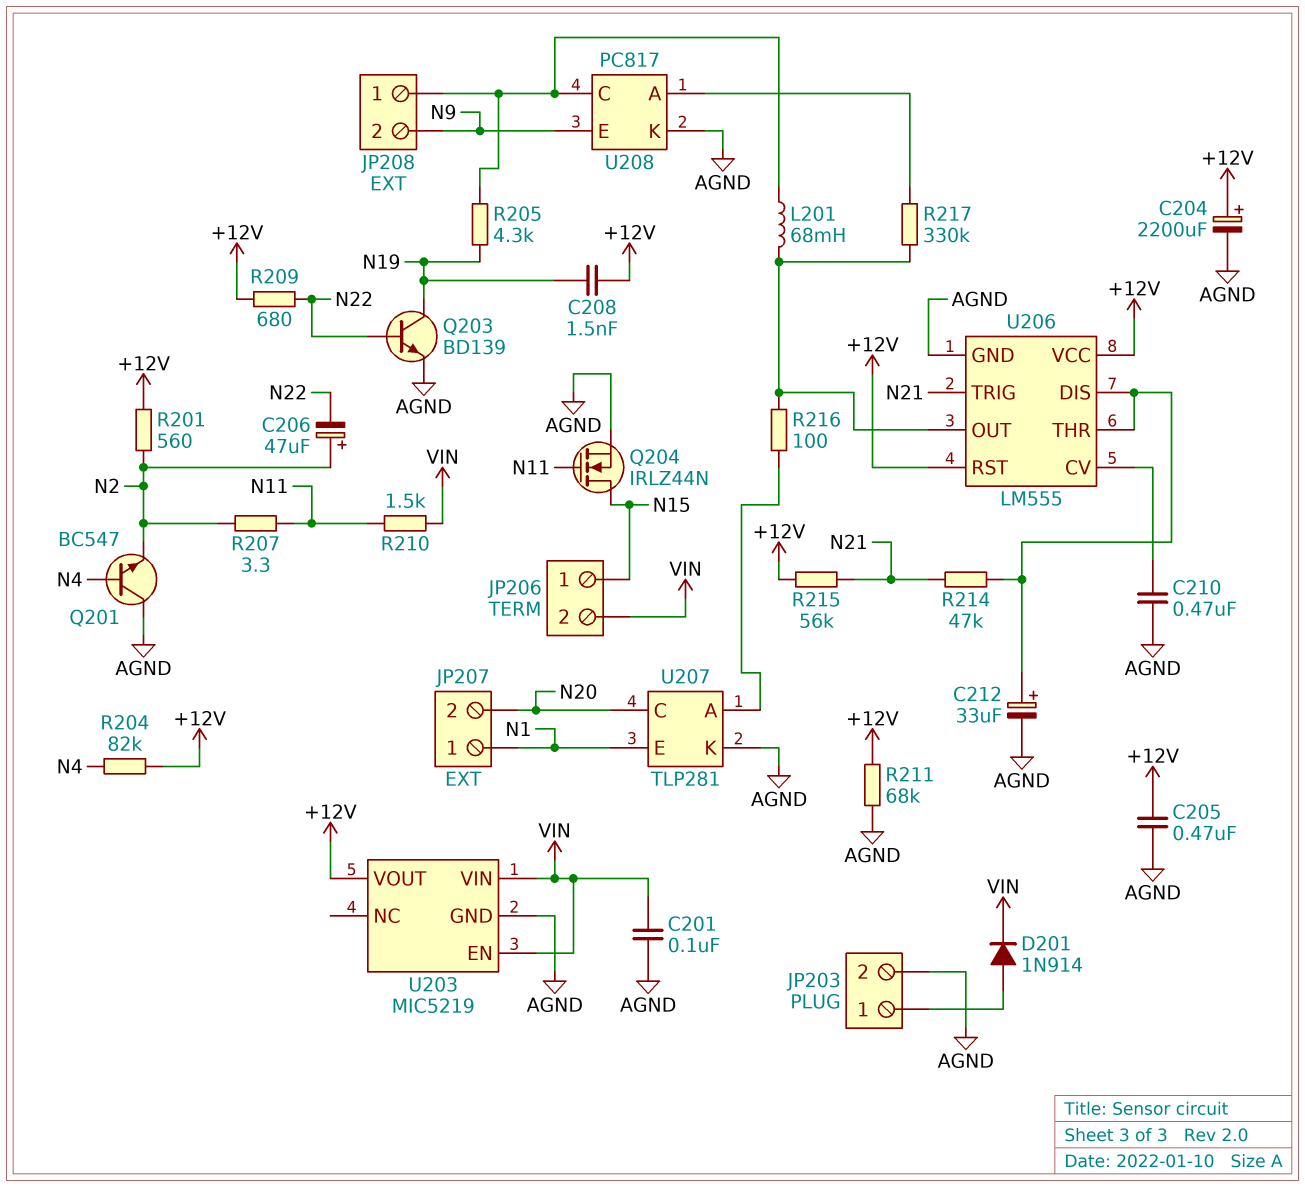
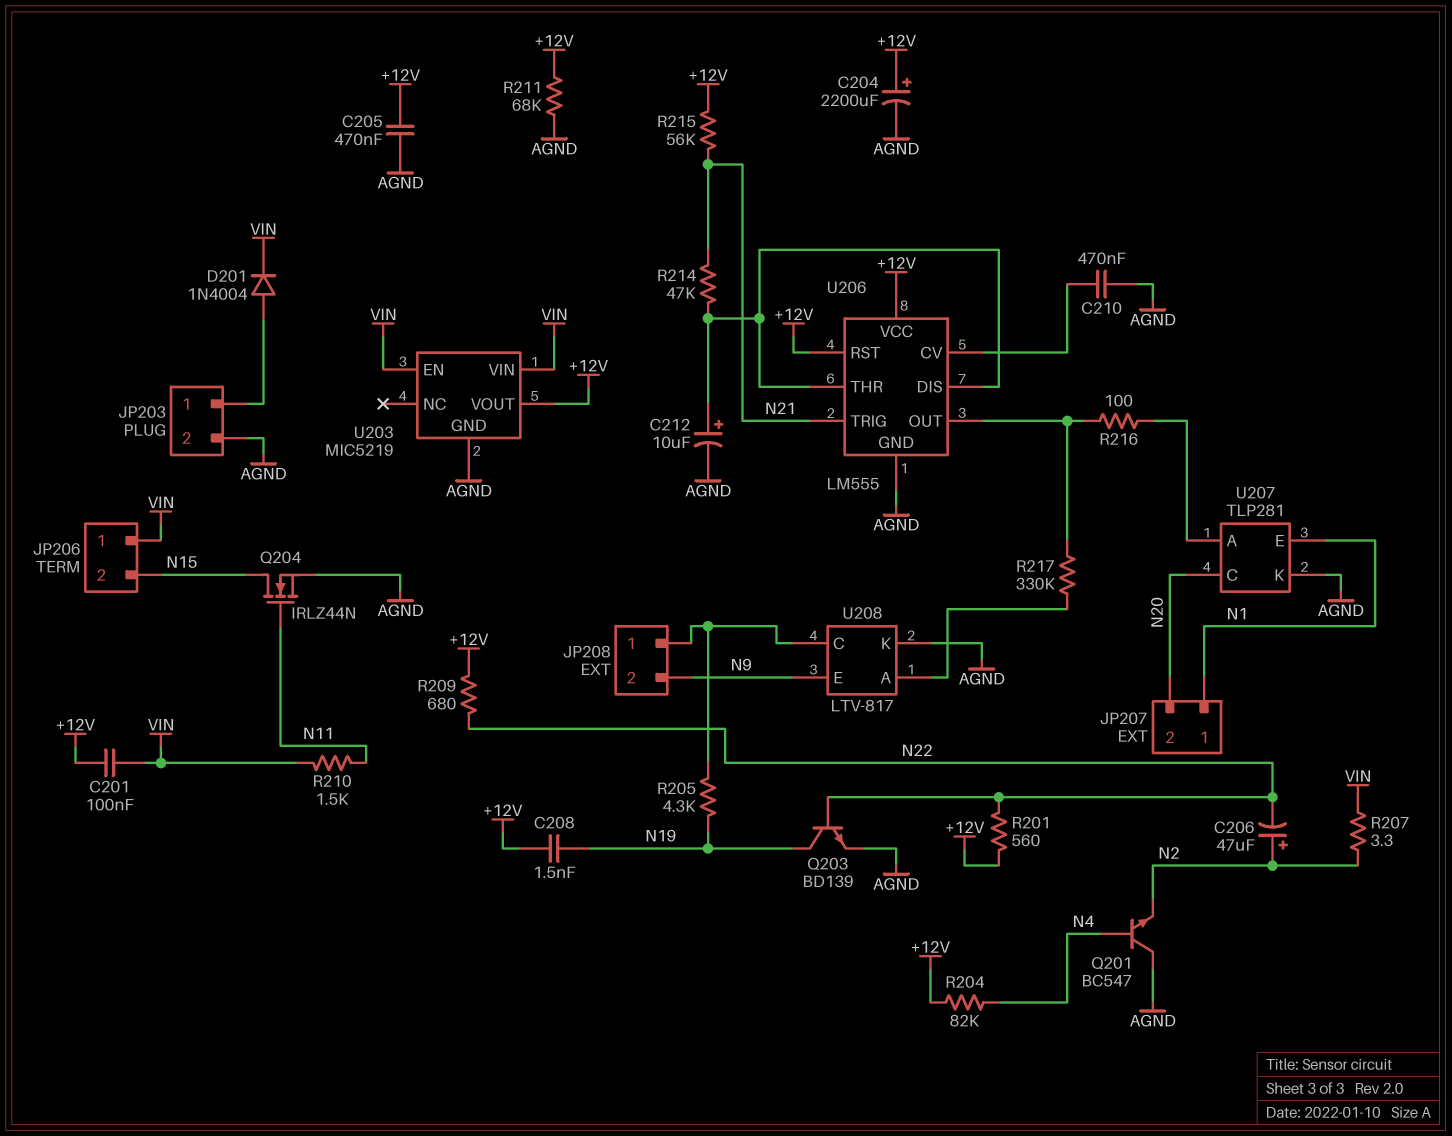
C201: 100nF (AGND, VIN) -> 100nF (+12V, VIN)
C212: 33uF (plus U206/DIS, minus AGND) -> 10uF (plus U206/DIS, minus AGND)
D201: diode 1N914 (A JP203/1, K VIN) -> diode 1N4004 (A JP203/1, K VIN)
JP206 pin 1: N15 -> VIN
JP206 pin 2: VIN -> N15
L201: 68mH (JP208/1, U206/OUT) -> none
R201: 560 (+12V, N2) -> 560 (+12V, N22)
R207: 3.3 (N2, N11) -> 3.3 (N2, VIN)
U208: PC817 -> LTV-817

